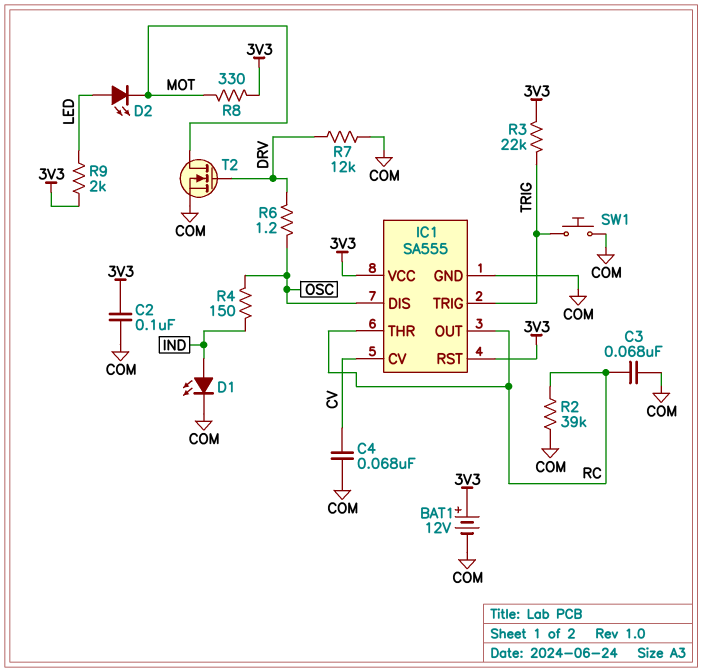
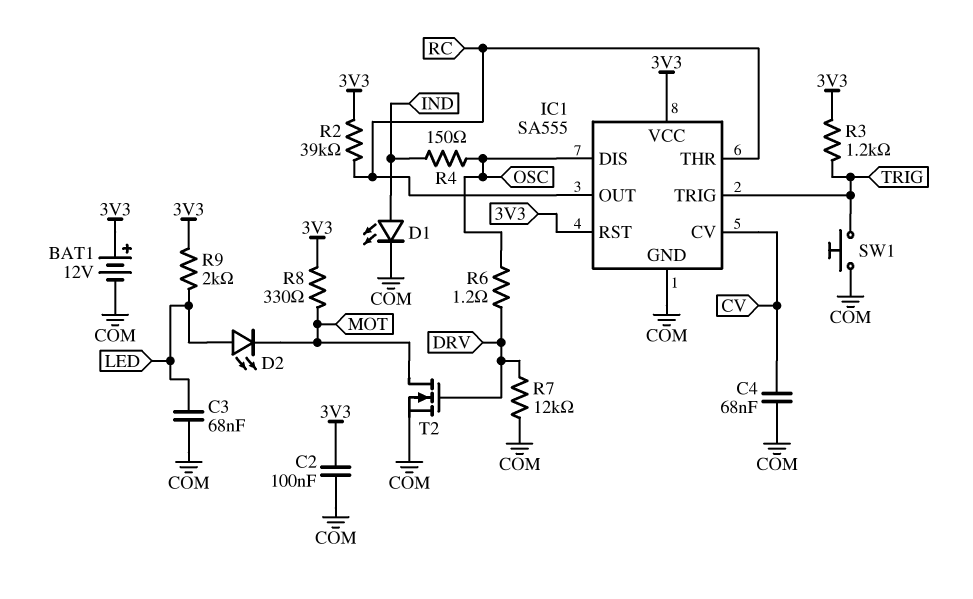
C3: 68nF (COM, RC) -> 68nF (COM, LED)
R2: 39k (COM, RC) -> 39k (3V3, RC)
R3: 22k (3V3, TRIG) -> 1.2k (3V3, TRIG)

